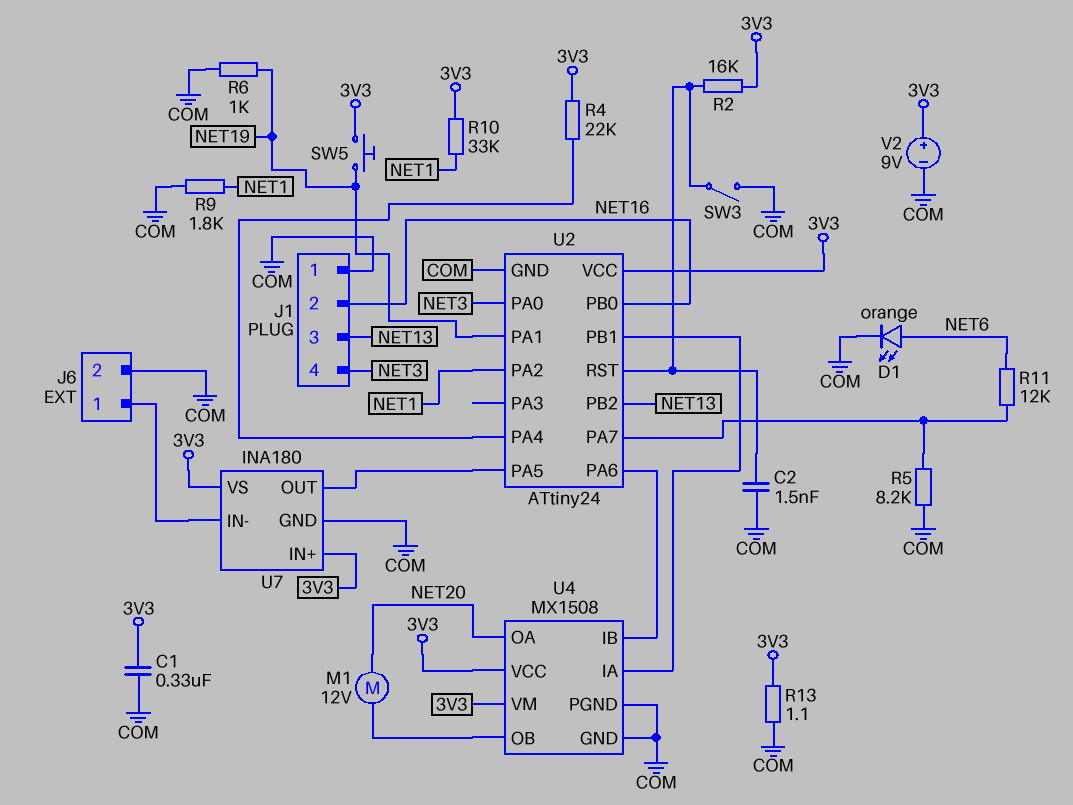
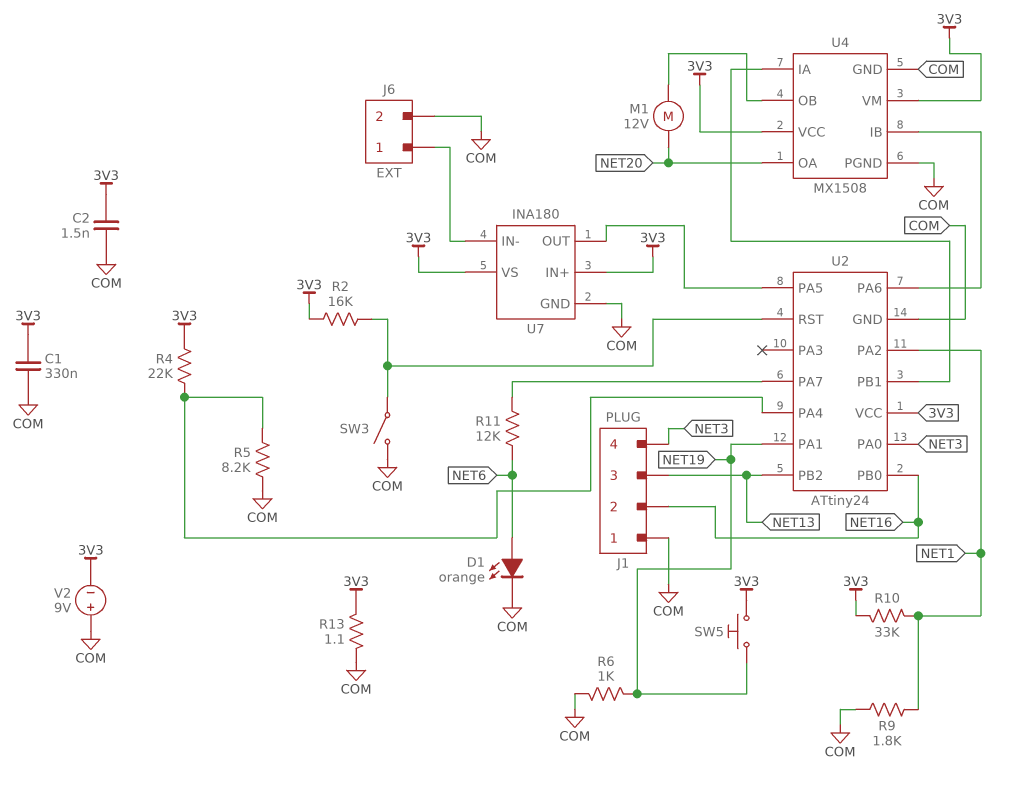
C2: 1.5nF (COM, U2/RST) -> 1.5nF (3V3, COM)
R5: 8.2k (COM, U2/PA7) -> 8.2k (COM, U2/PA4)
V2: 9V (plus 3V3, minus COM) -> 9V (plus COM, minus 3V3)

